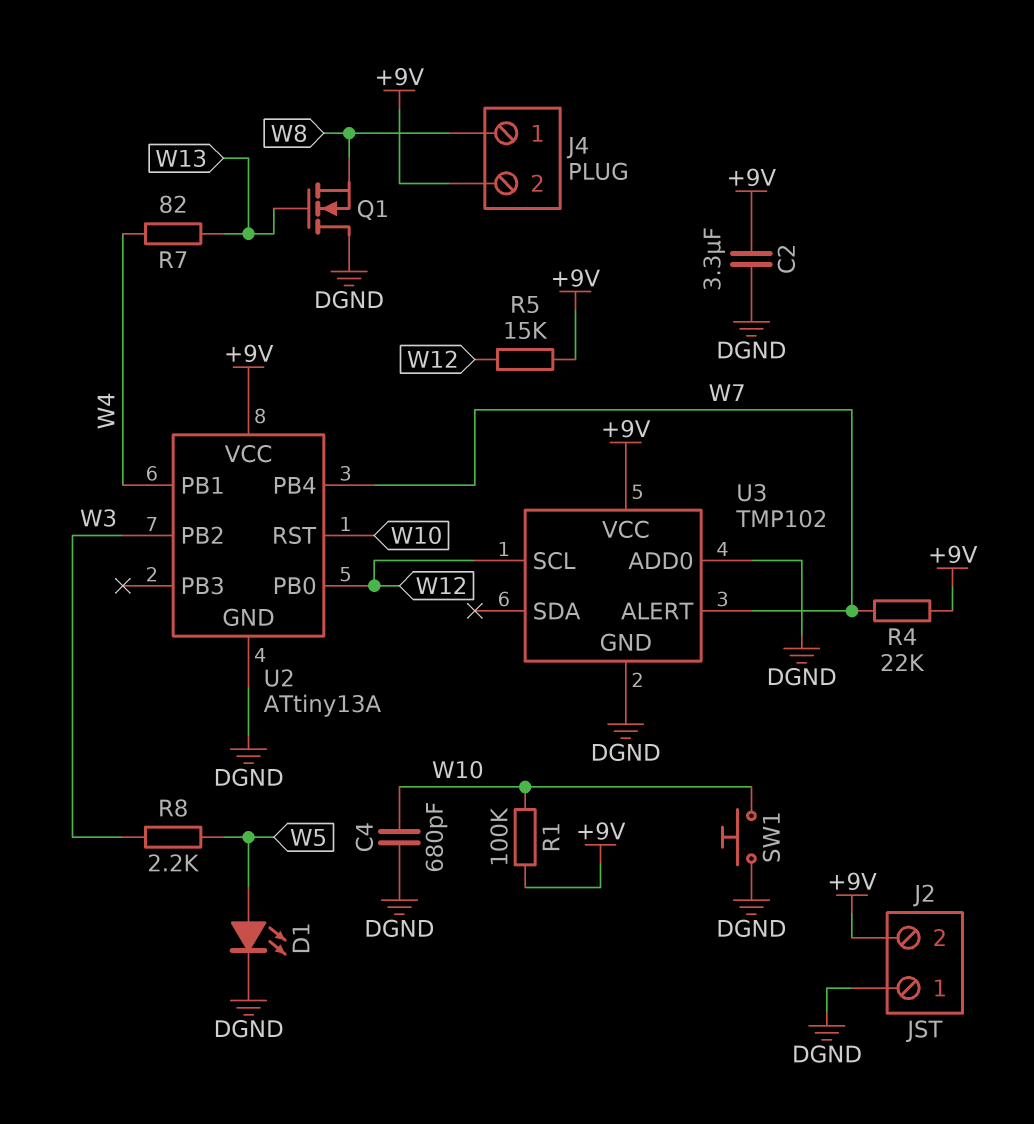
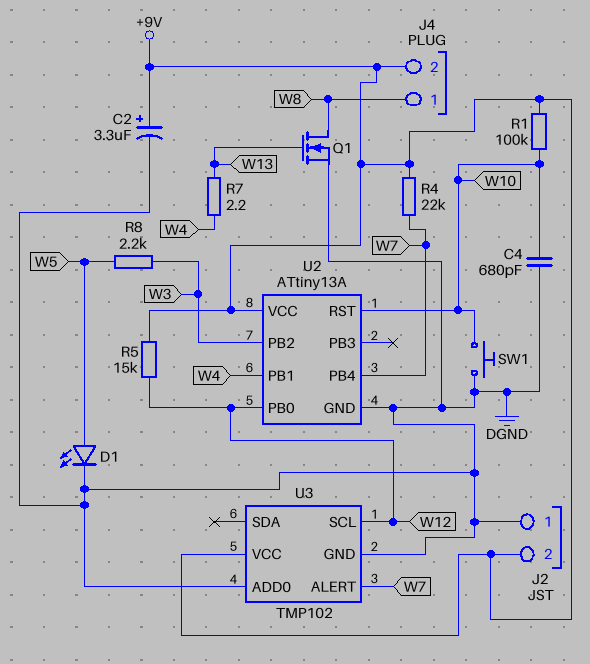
C2: 3.3uF (+9V, DGND) -> 3.3uF (plus +9V, minus DGND)
Q1: NMOS (G W13, D DGND, S W8) -> NMOS (G W13, D W8, S DGND)
R7: 82 (W4, W13) -> 2.2 (W4, W13)

